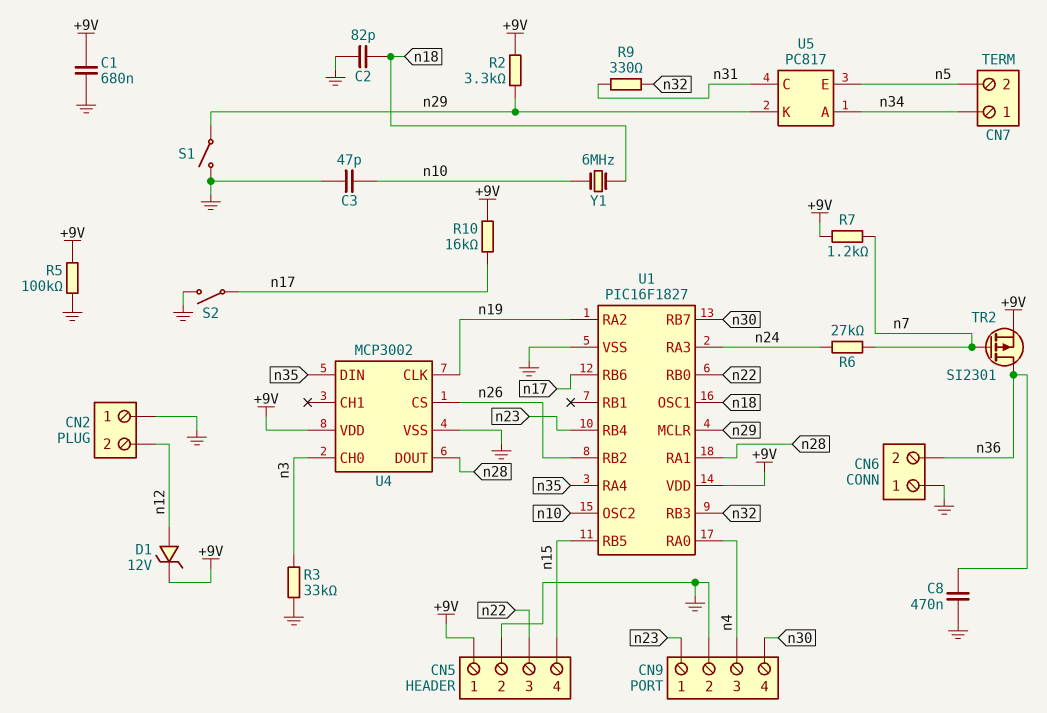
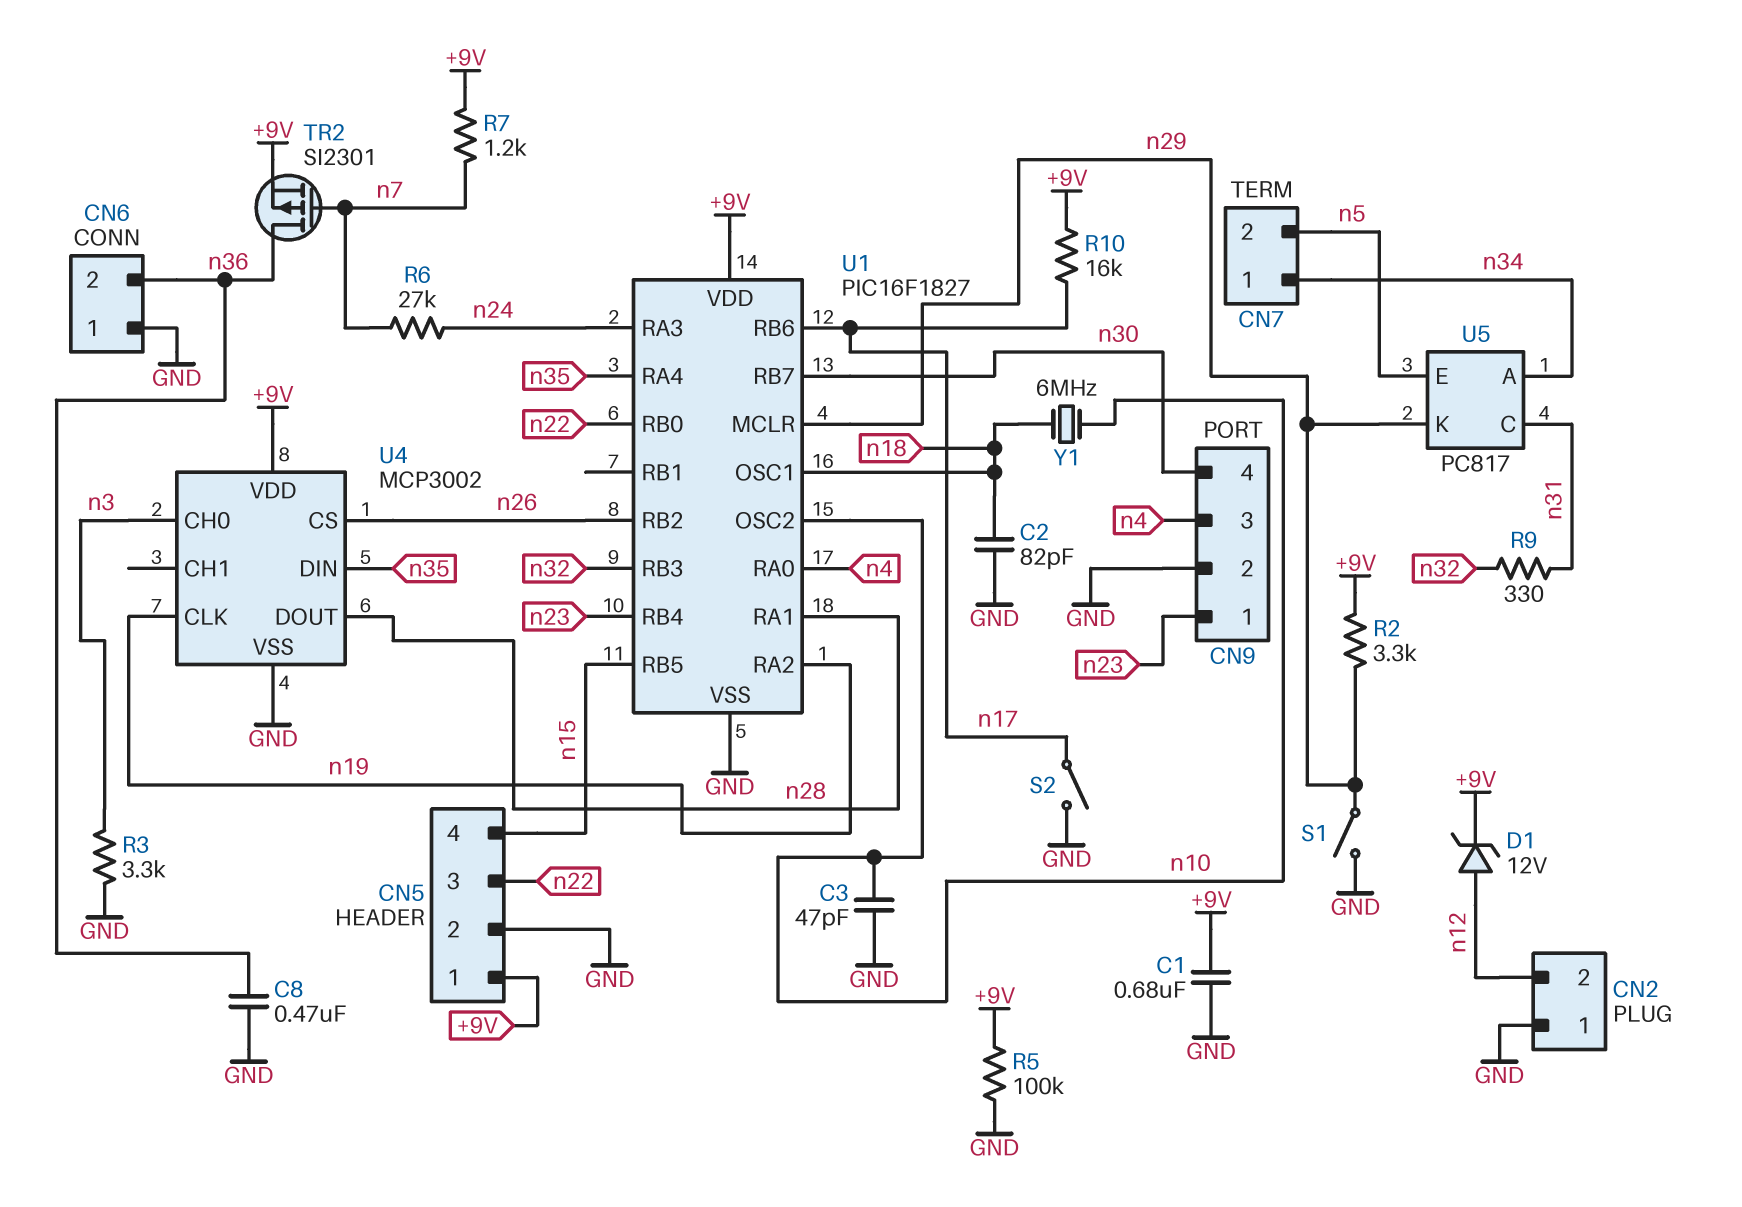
R3: 33k (GND, n3) -> 3.3k (GND, n3)

